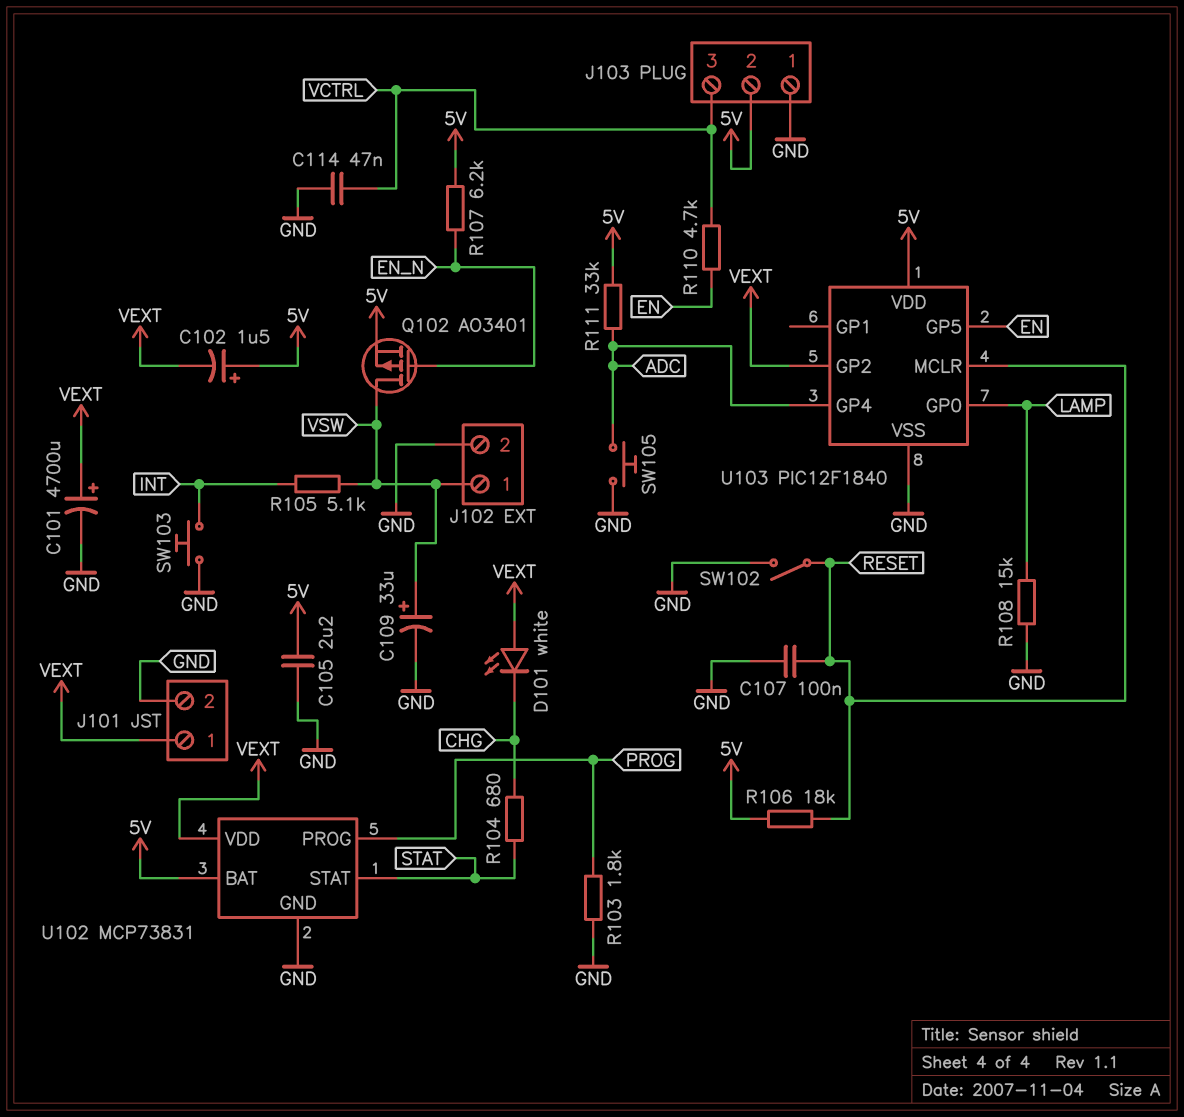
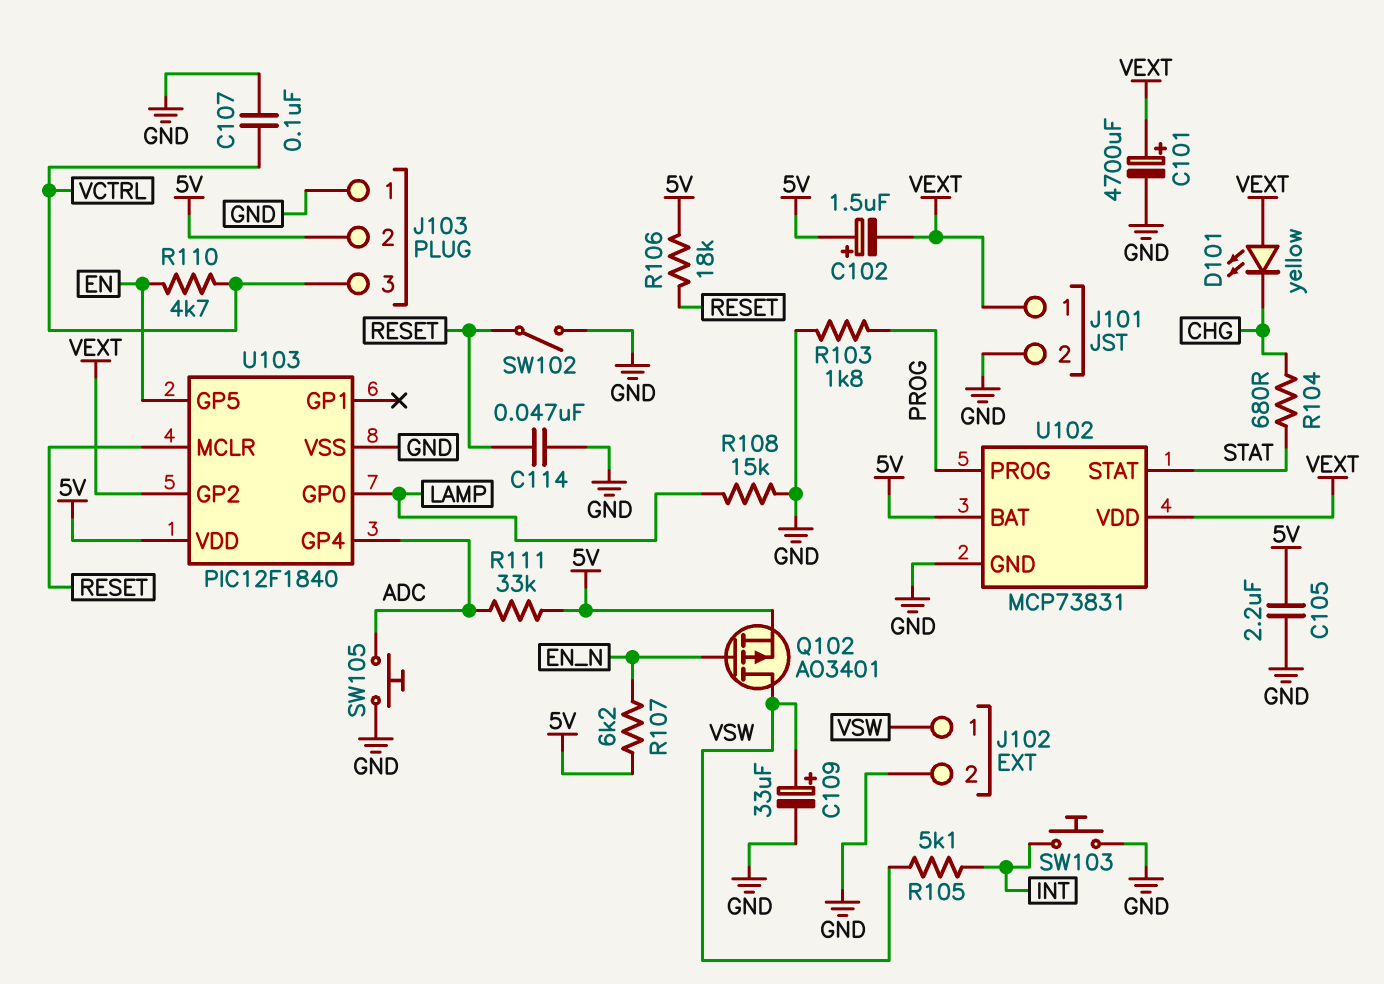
C107: 100nF (GND, RESET) -> 100nF (GND, VCTRL)
C114: 47nF (GND, VCTRL) -> 47nF (GND, RESET)
D101: LED white (A VEXT, K CHG) -> LED yellow (A VEXT, K CHG)

